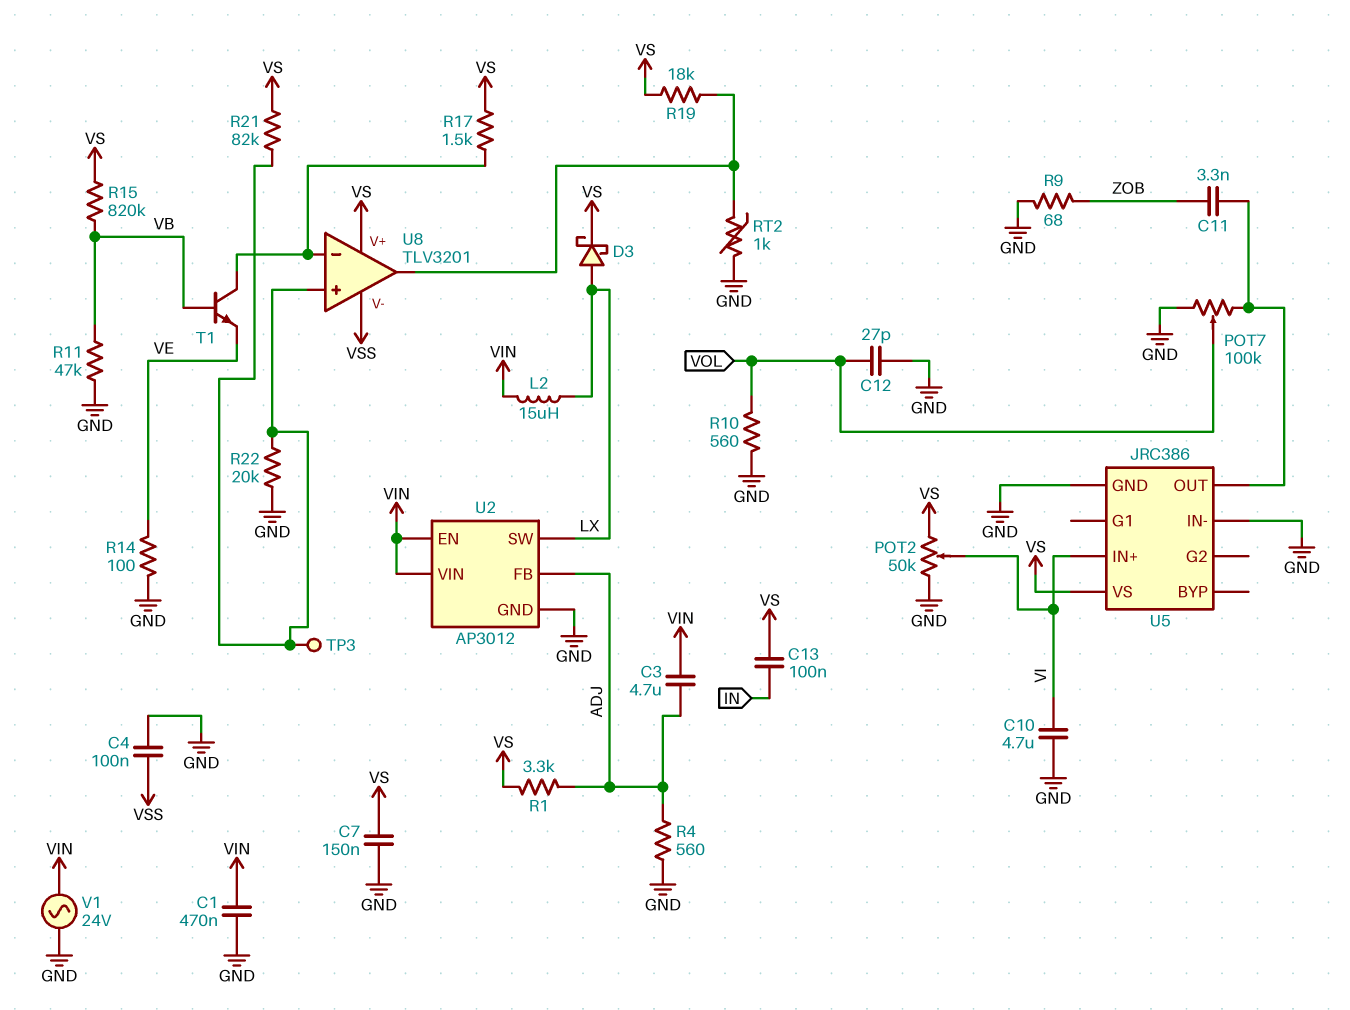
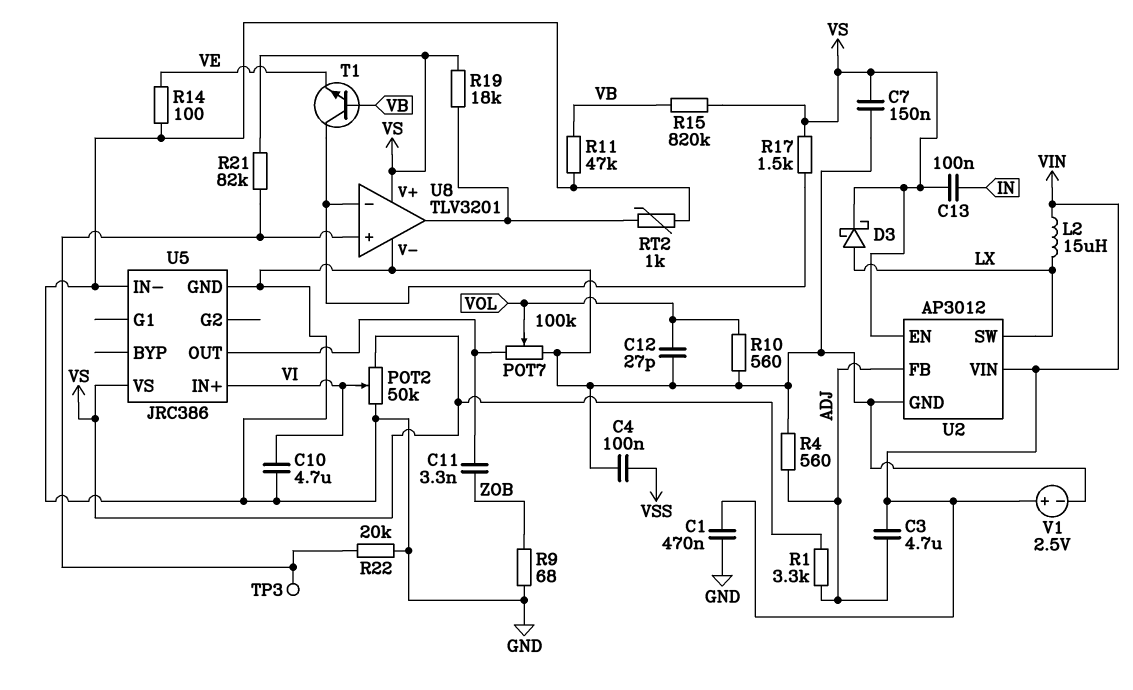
U2 pin EN: VIN -> VS
U8 pin V-: VSS -> GND
V1: AC 24V (GND, VIN) -> 2.5V (plus VIN, minus GND)

